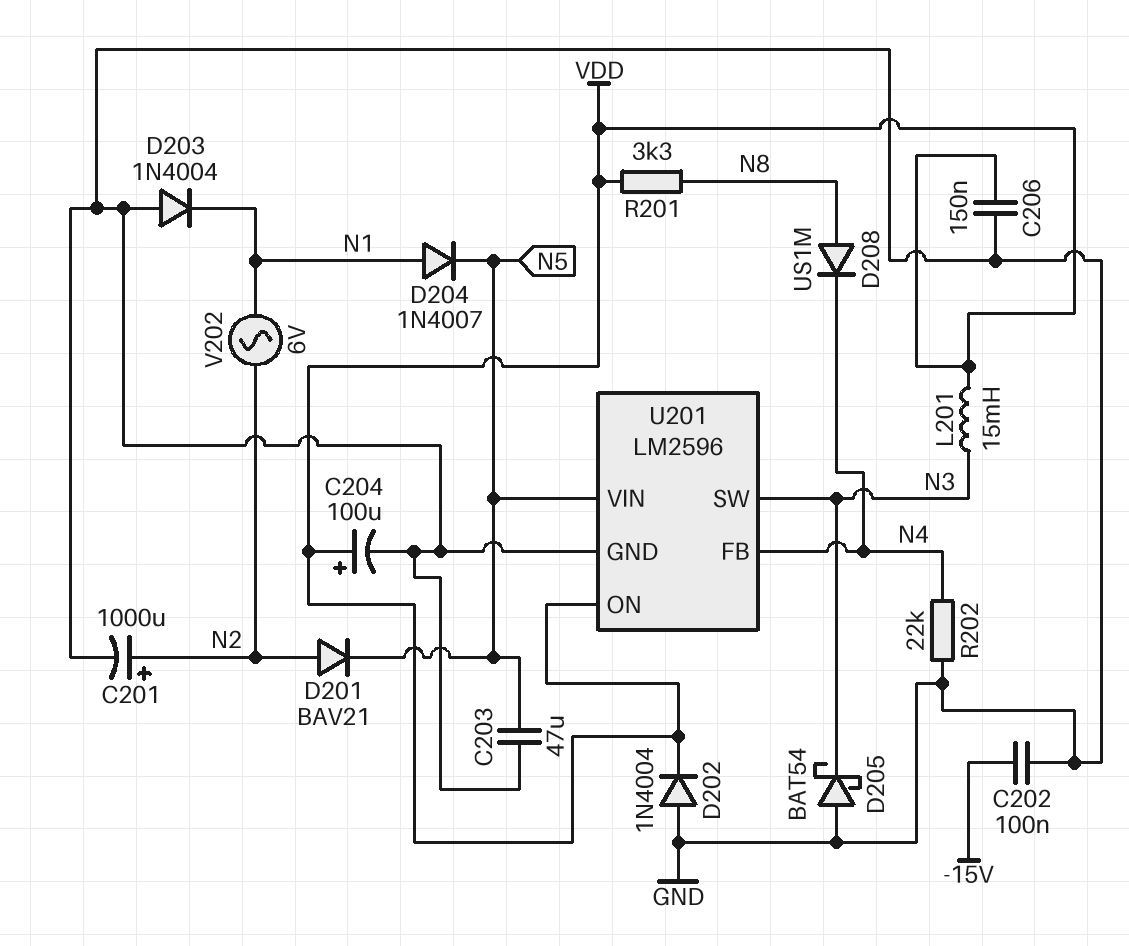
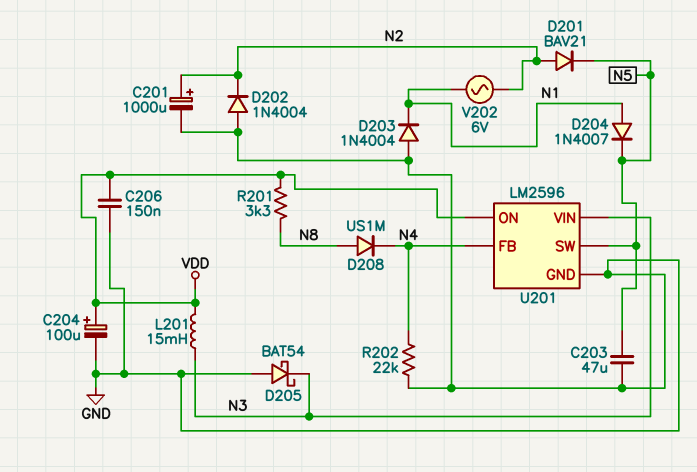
C202: 100nF (-15V, GND) -> none
D202: diode 1N4004 (A GND, K VDD) -> diode 1N4004 (A GND, K N2)
U201 pin SW: N3 -> N5
U201 pin VIN: N5 -> N3

